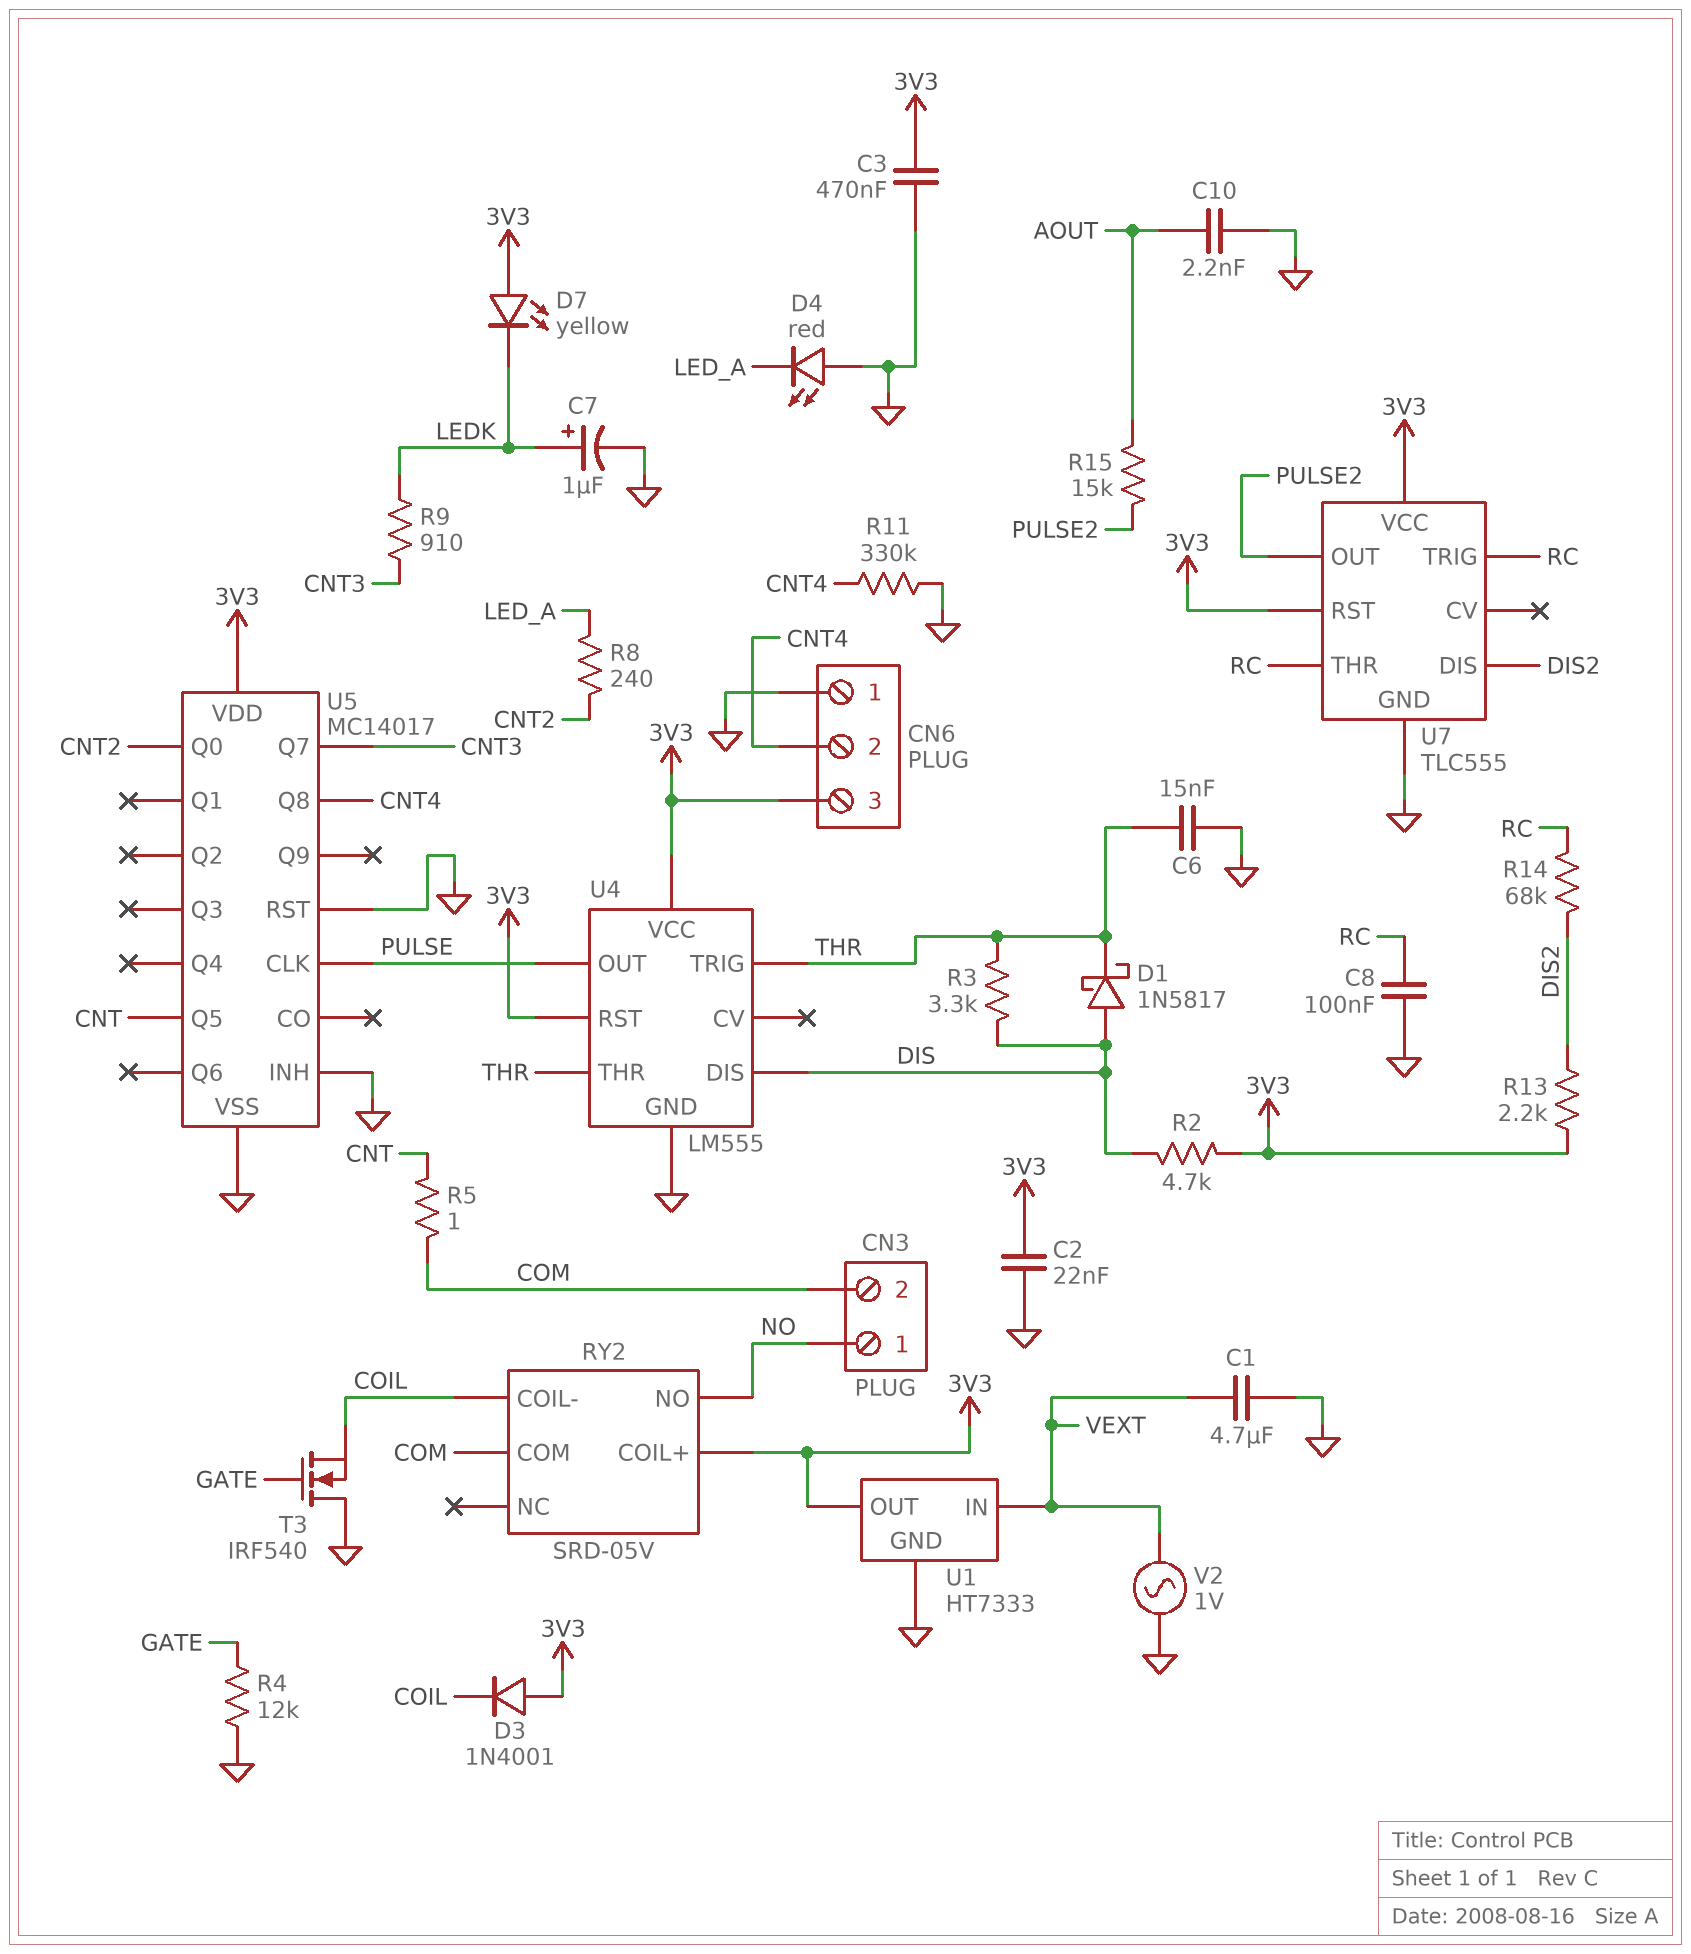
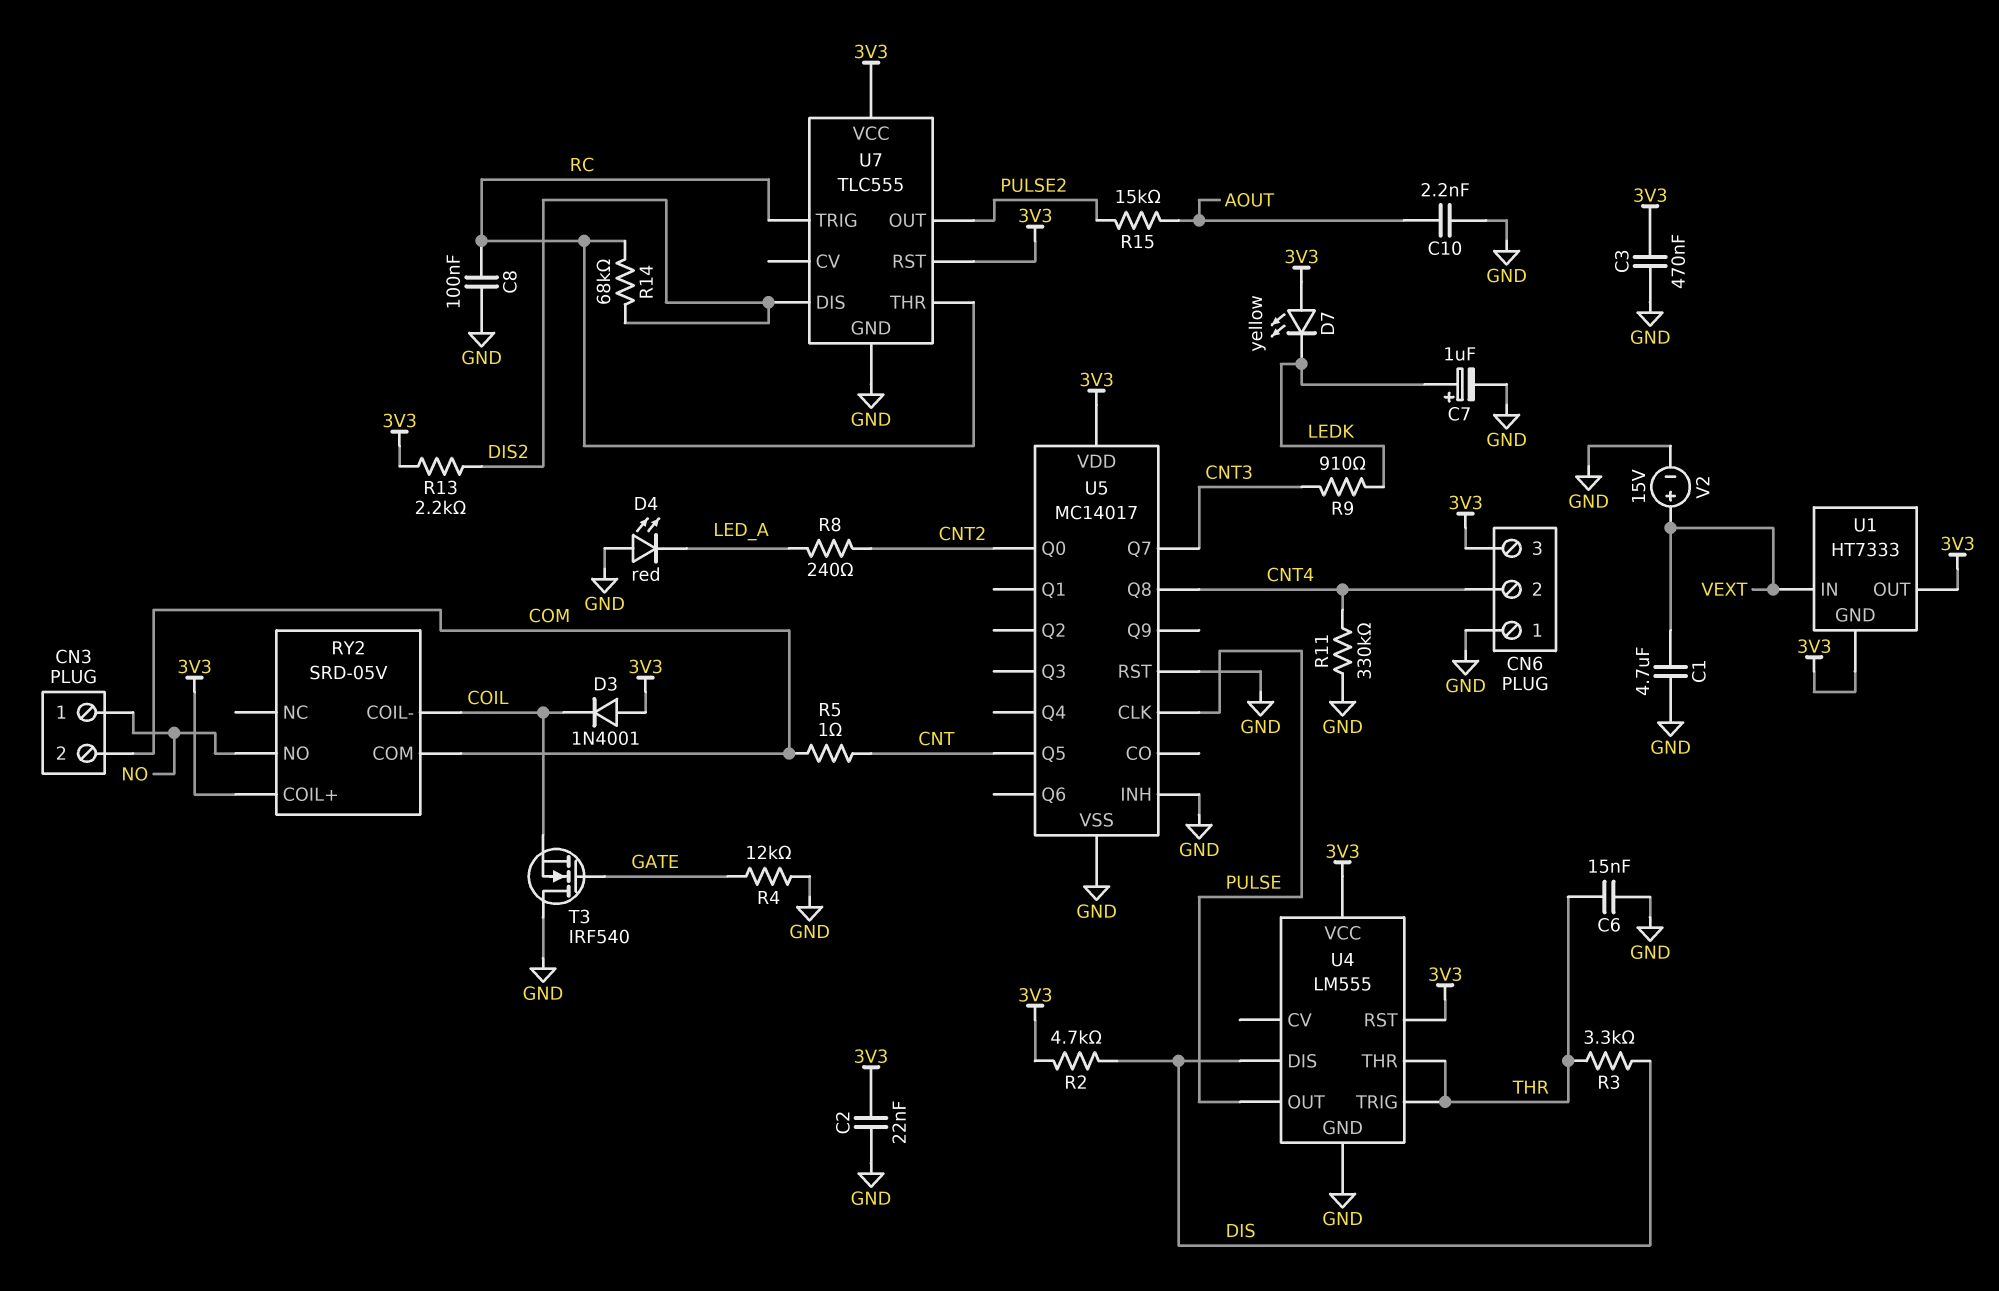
D1: schottky 1N5817 (A DIS, K THR) -> none
U1 pin GND: GND -> 3V3
V2: AC 1V (GND, VEXT) -> 15V (plus VEXT, minus GND)

